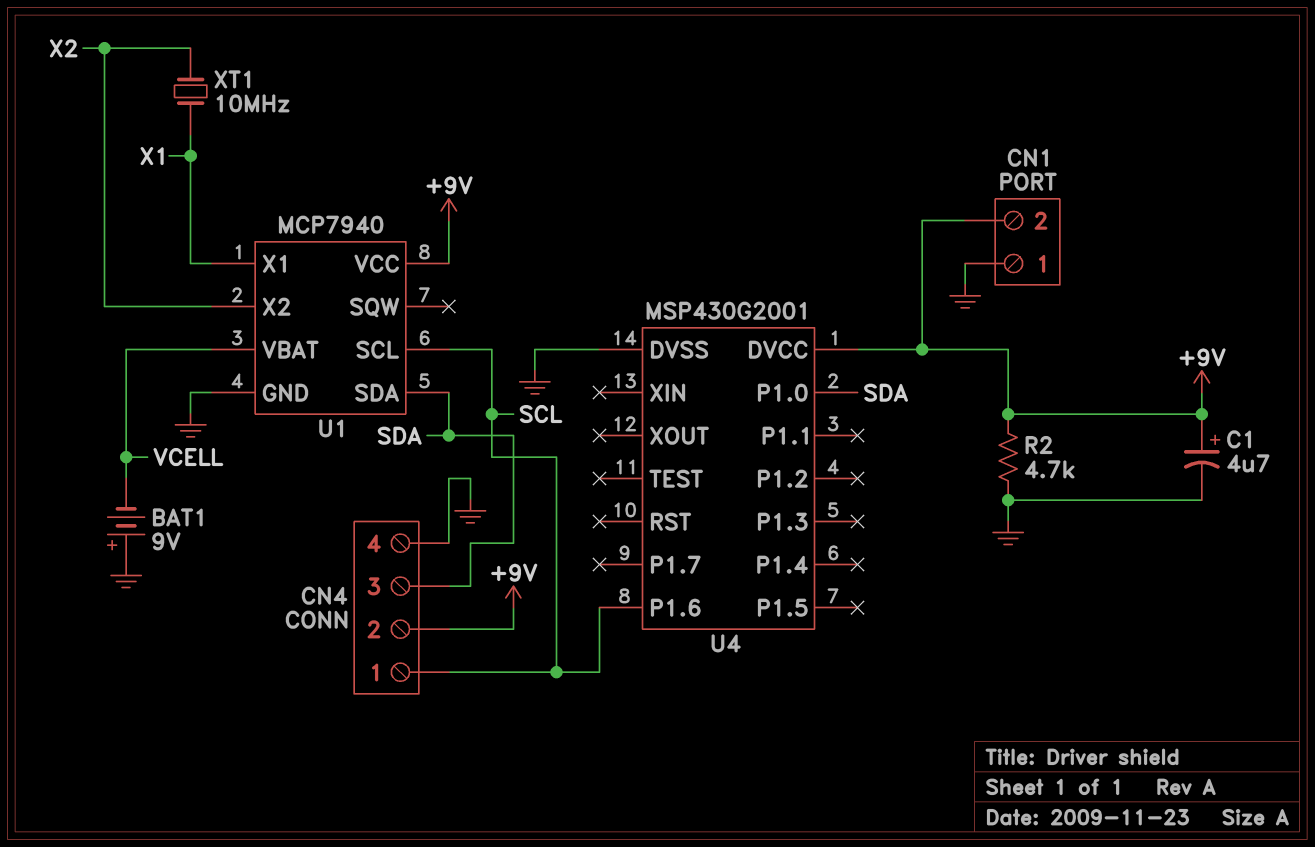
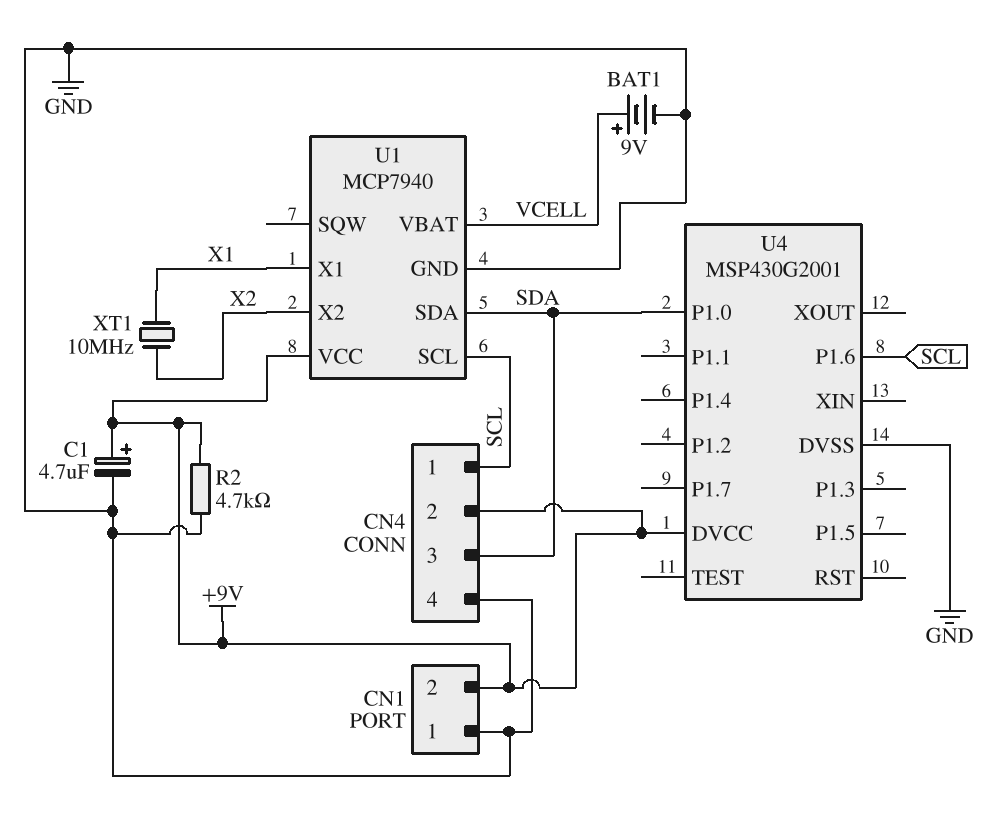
BAT1: 9V (plus GND, minus VCELL) -> 9V (plus VCELL, minus GND)

